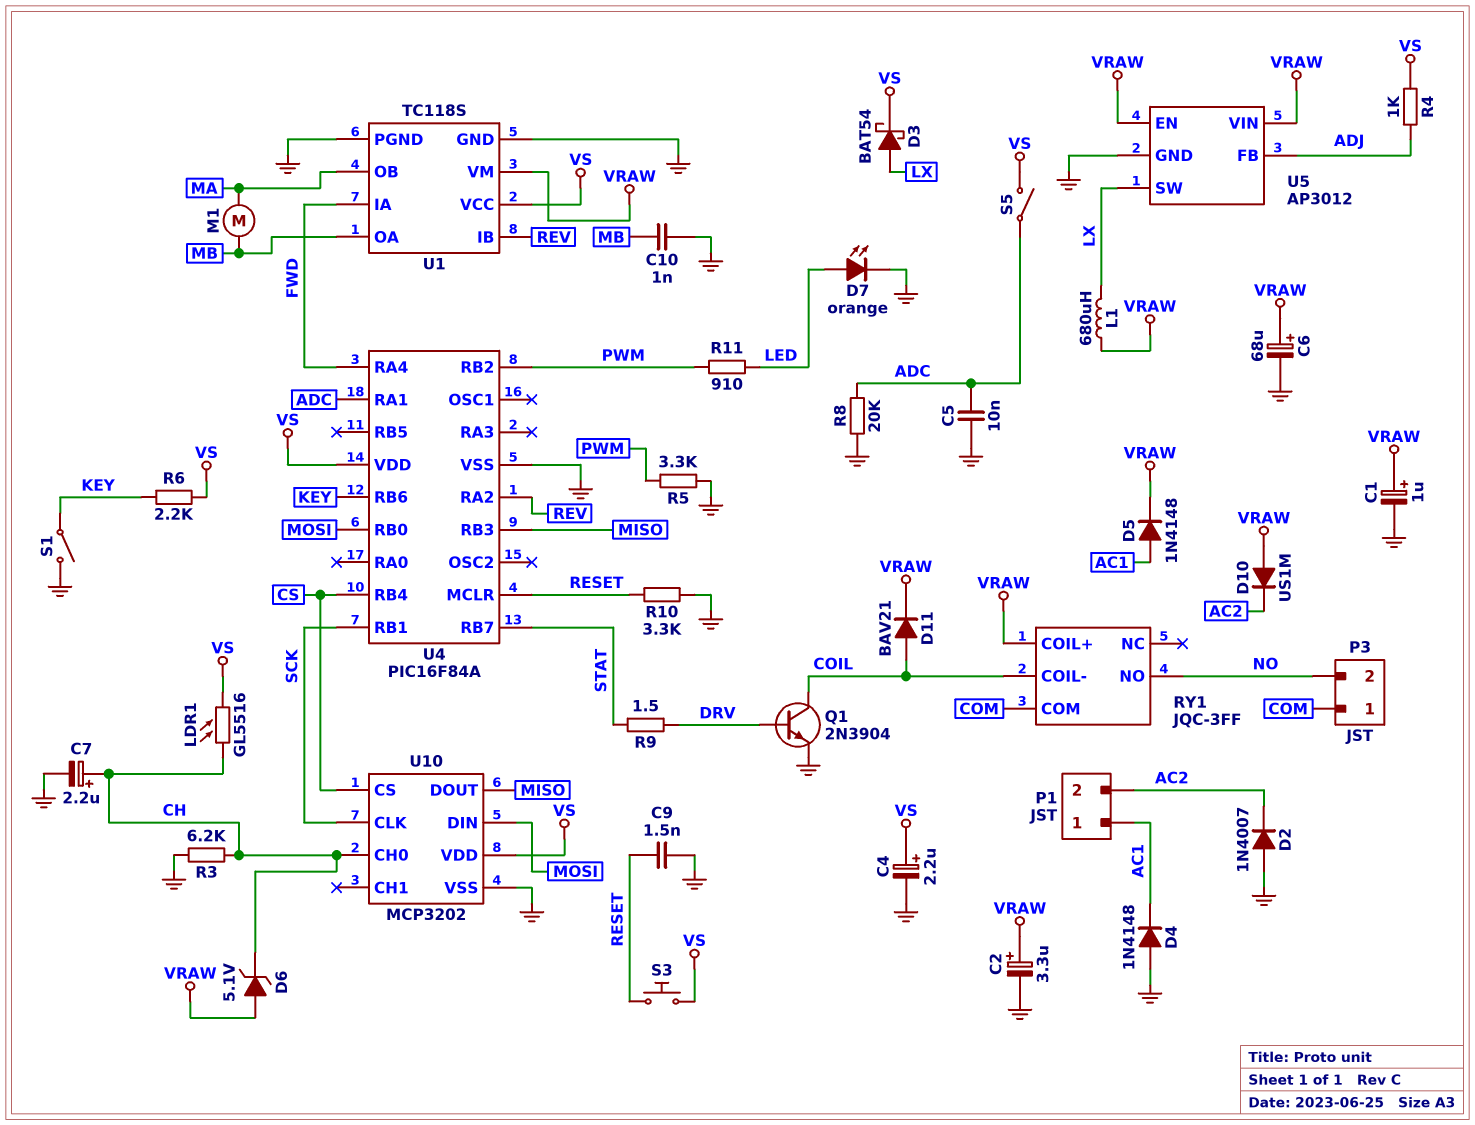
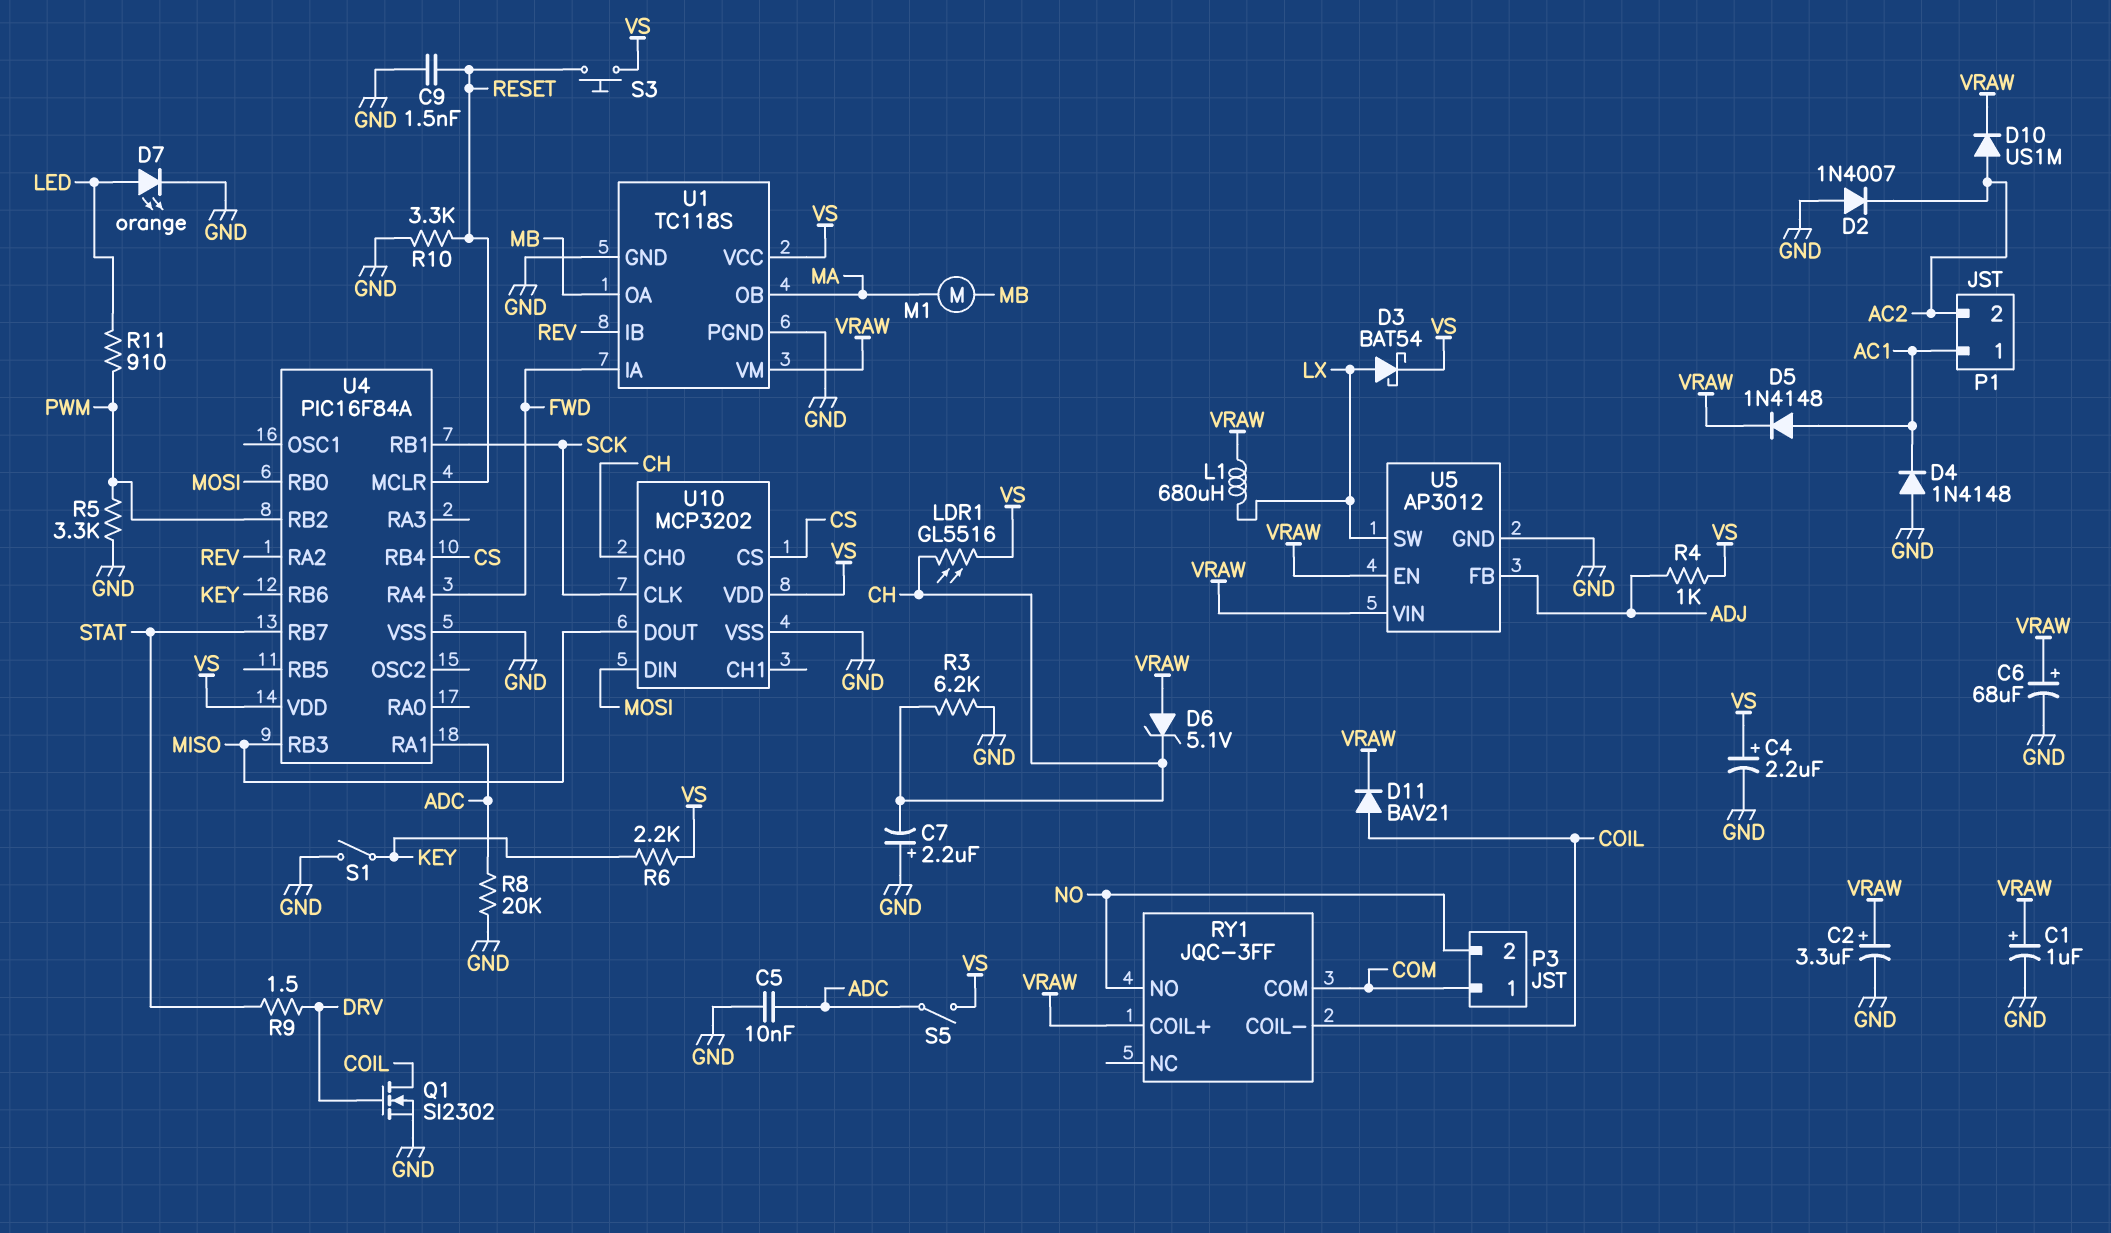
C7: 2.2uF (plus CH, minus GND) -> 2.2uF (plus GND, minus CH)
C10: 1nF (GND, MB) -> none
D10: diode US1M (A VRAW, K AC2) -> diode US1M (A AC2, K VRAW)
Q1: NPN 2N3904 (B DRV, C COIL, E GND) -> NMOS SI2302 (G DRV, D COIL, S GND)

